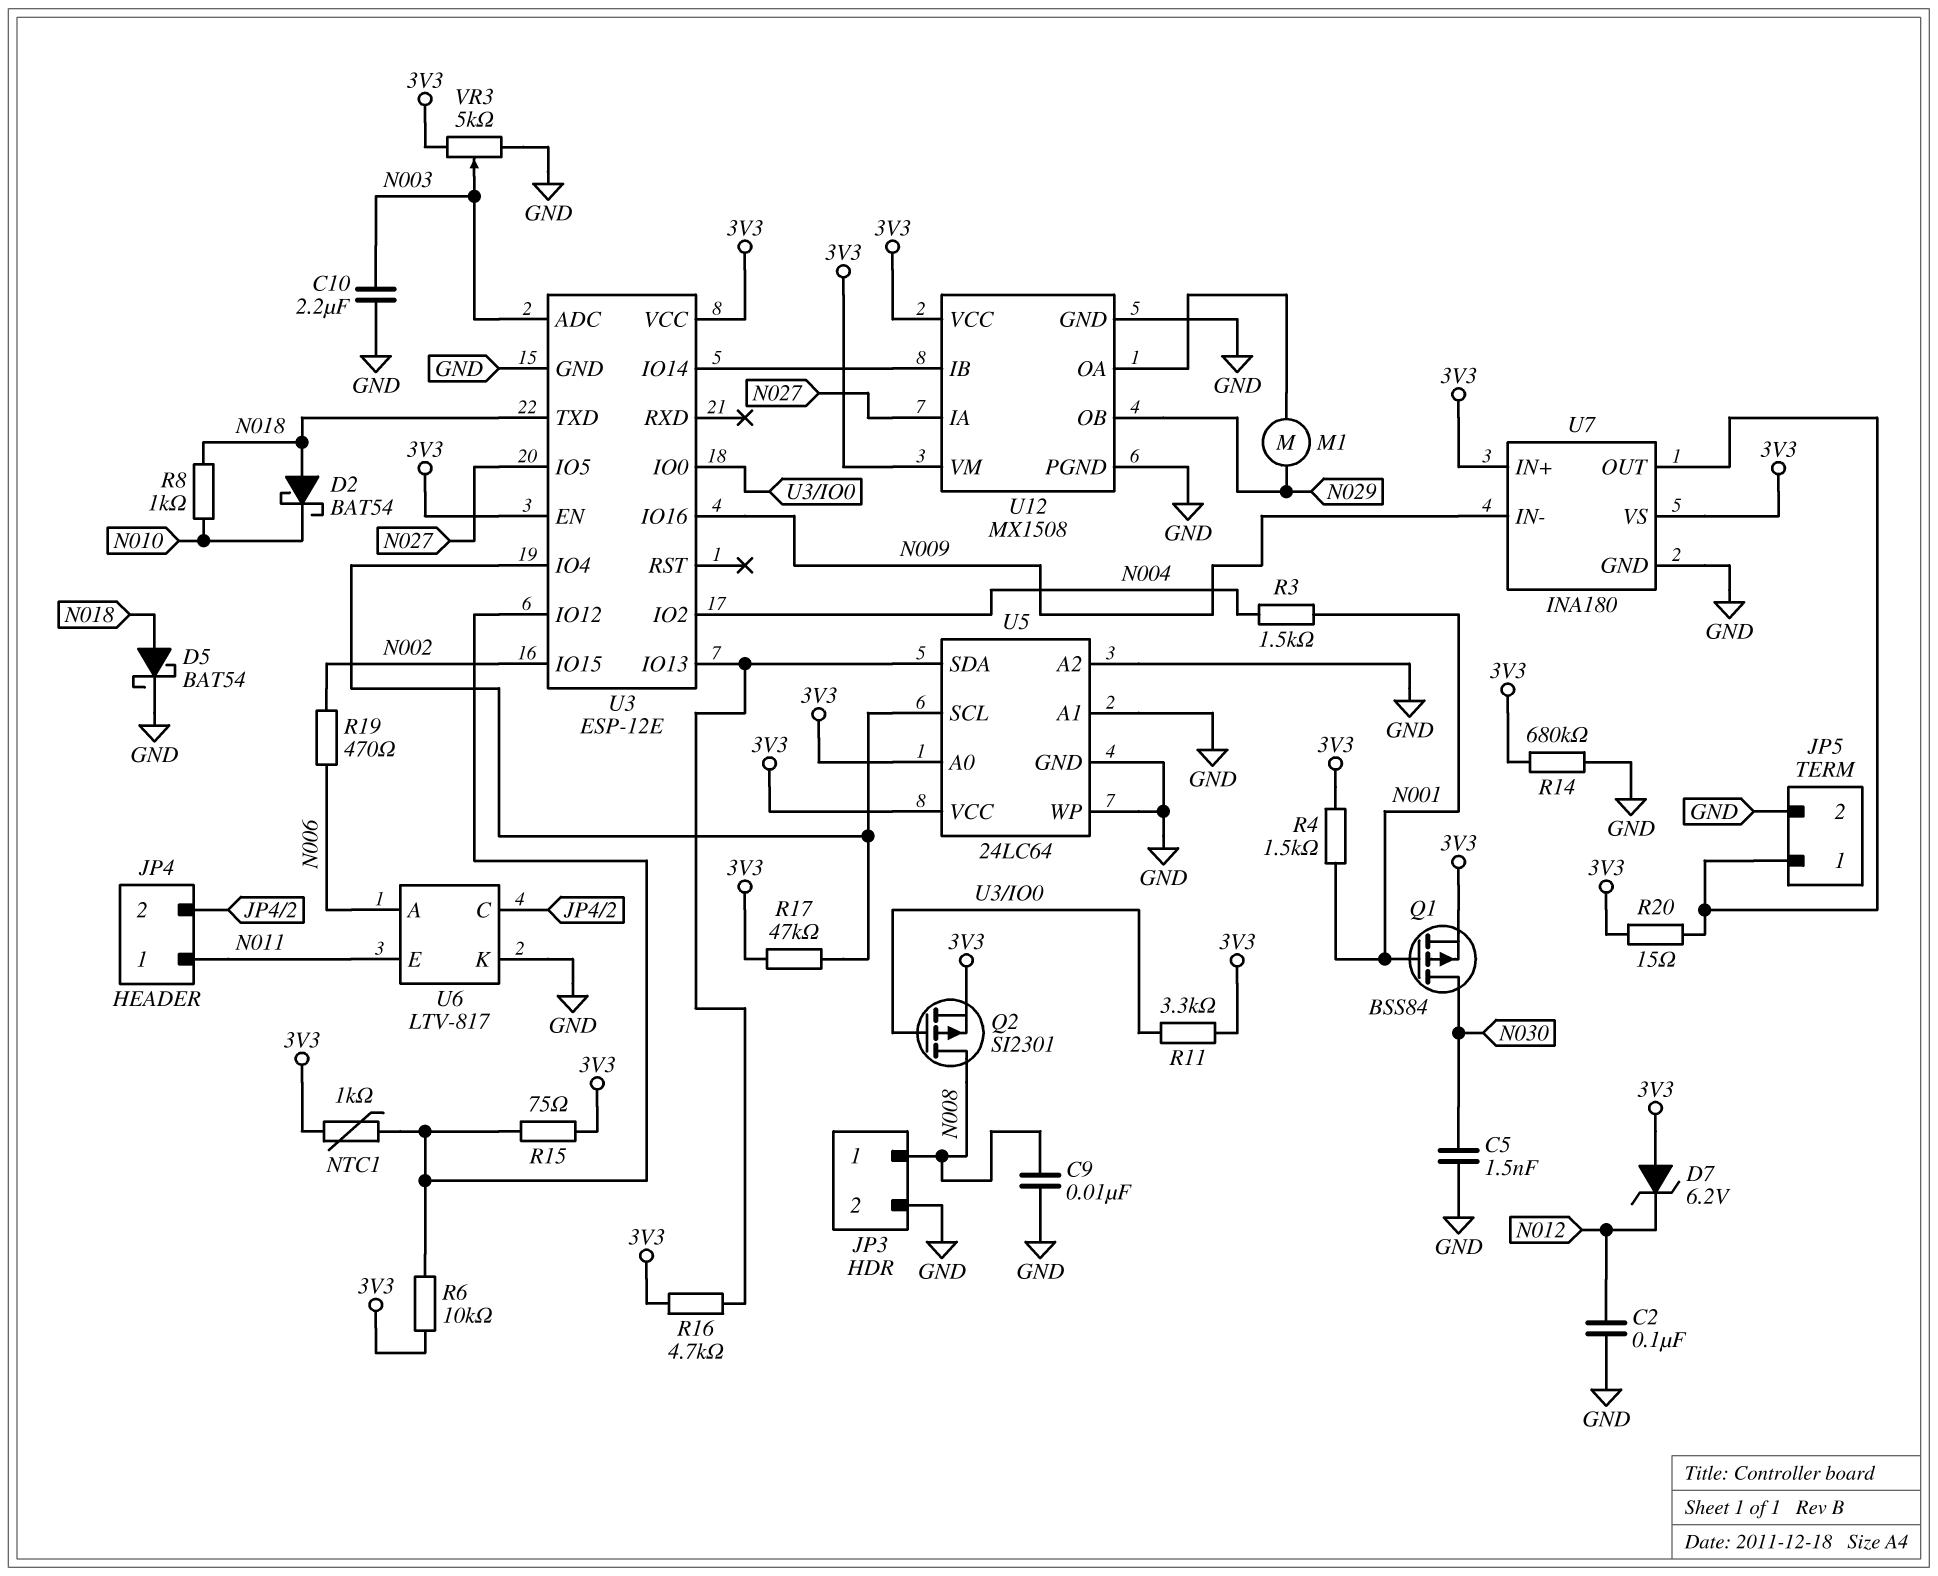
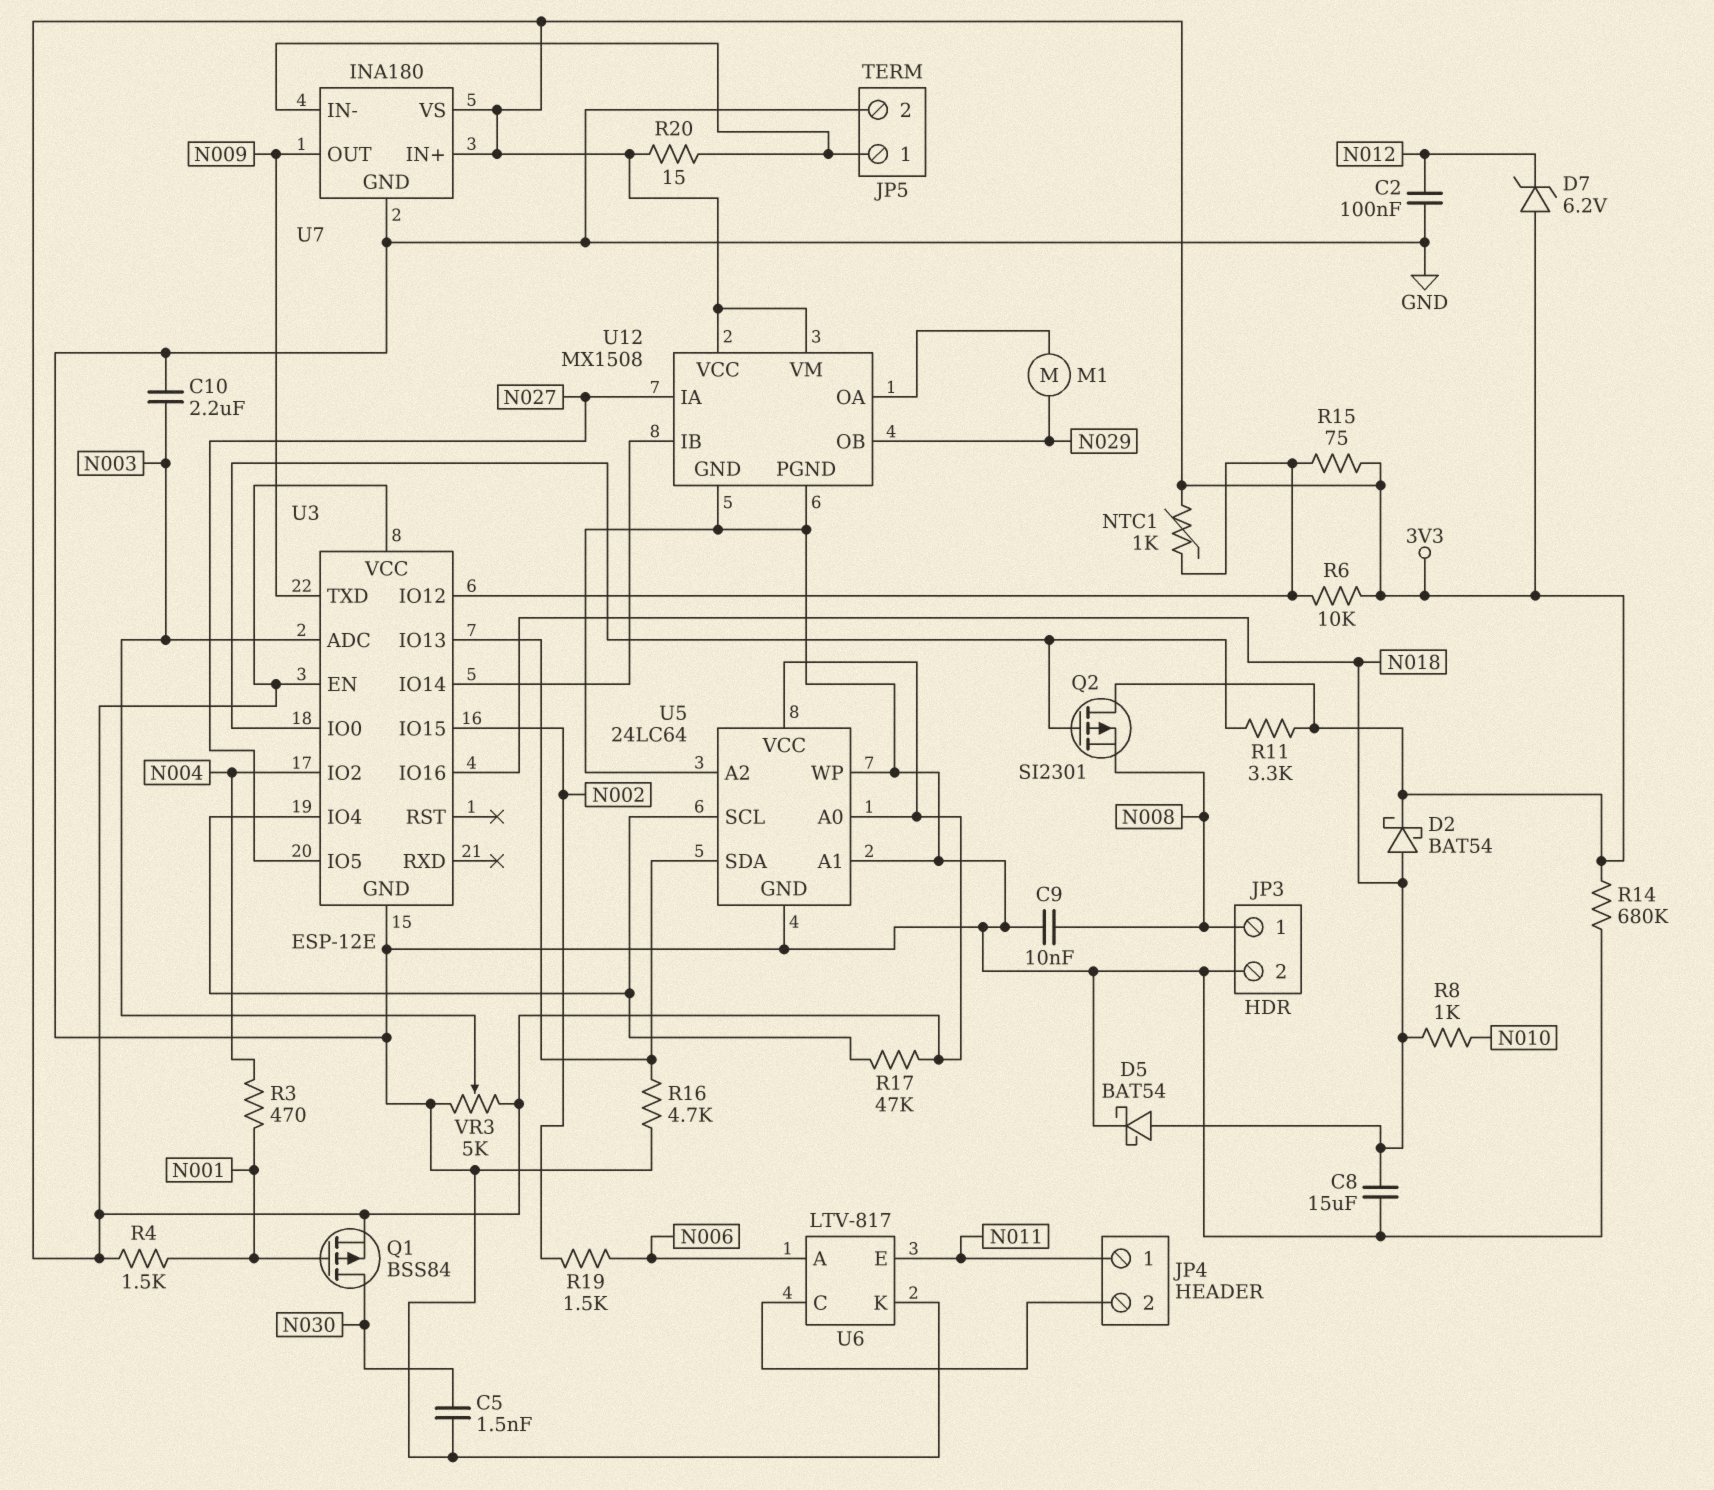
C8: none -> 15uF (GND, N018)
D2: schottky BAT54 (A N018, K N010) -> schottky BAT54 (A N018, K 3V3)
Q2: PMOS SI2301 (G U3/IO0, D N008, S 3V3) -> PMOS SI2301 (G U3/IO0, D 3V3, S N008)
R3: 1.5k (N001, N004) -> 470 (N001, N004)
R16: 4.7k (3V3, U3/IO13) -> 4.7k (GND, U3/IO13)
R19: 470 (N002, N006) -> 1.5k (N002, N006)
U3 pin IO16: N009 -> N018
U3 pin TXD: N018 -> N009
U7 pin IN-: N009 -> JP5/1
U7 pin OUT: JP5/1 -> N009

